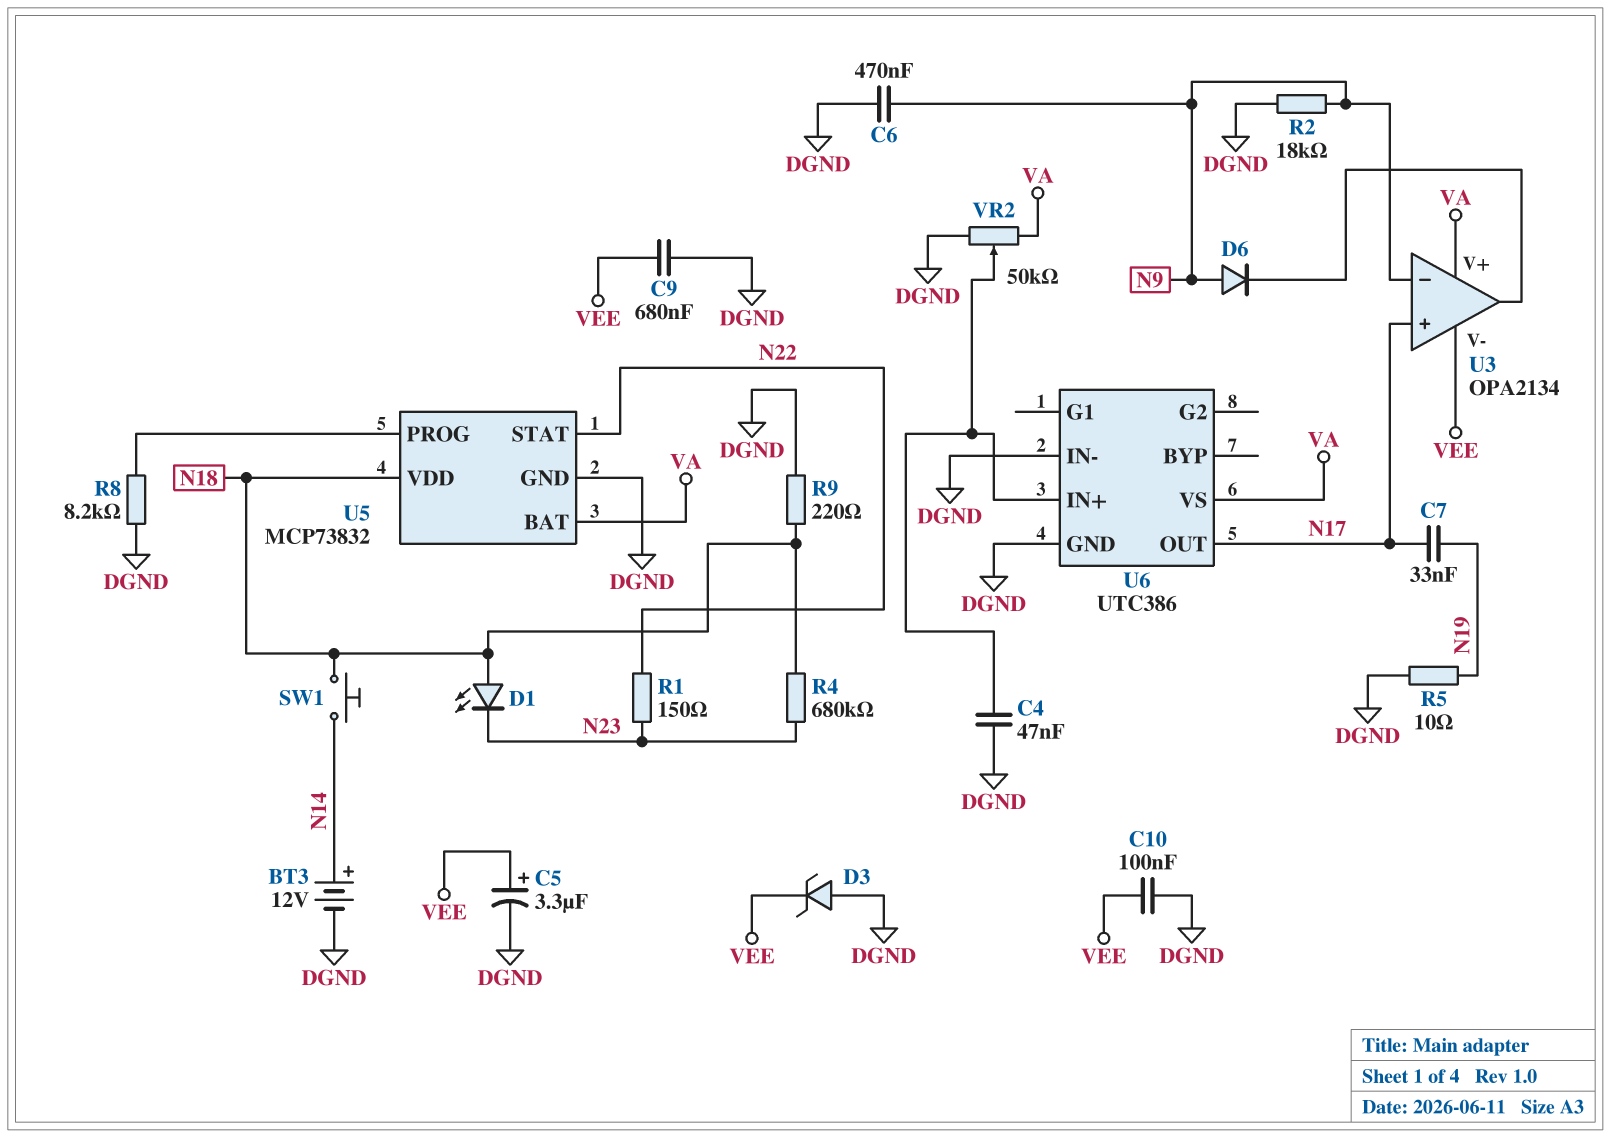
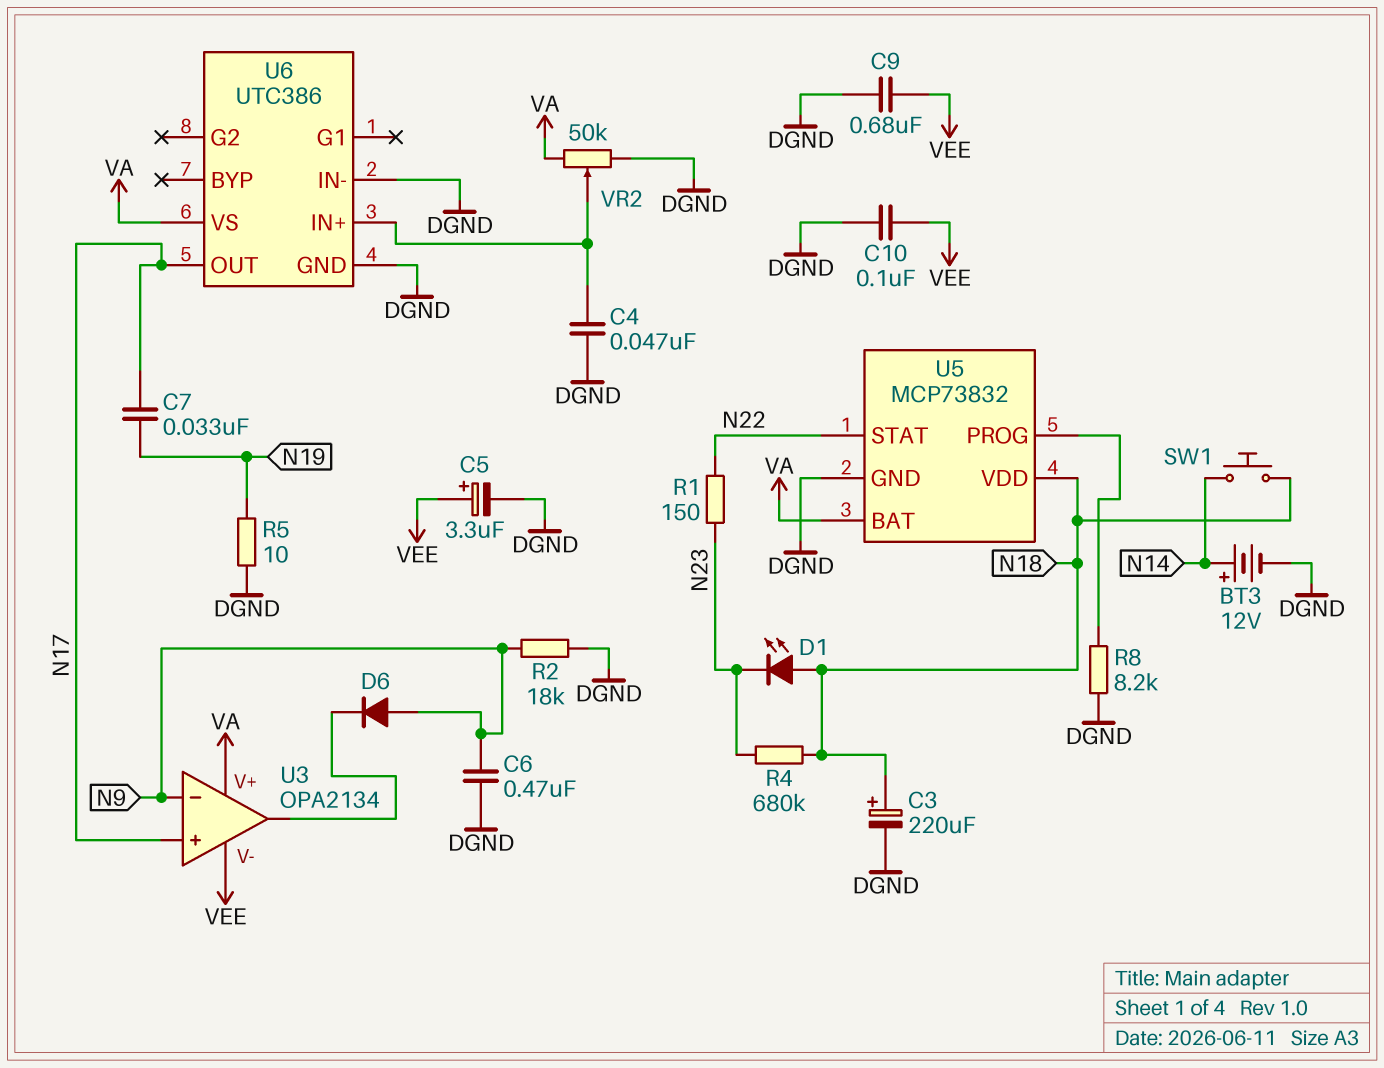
C3: none -> 220uF (plus N18, minus DGND)
D3: zener (A DGND, K VEE) -> none
R9: 220 (DGND, N18) -> none

